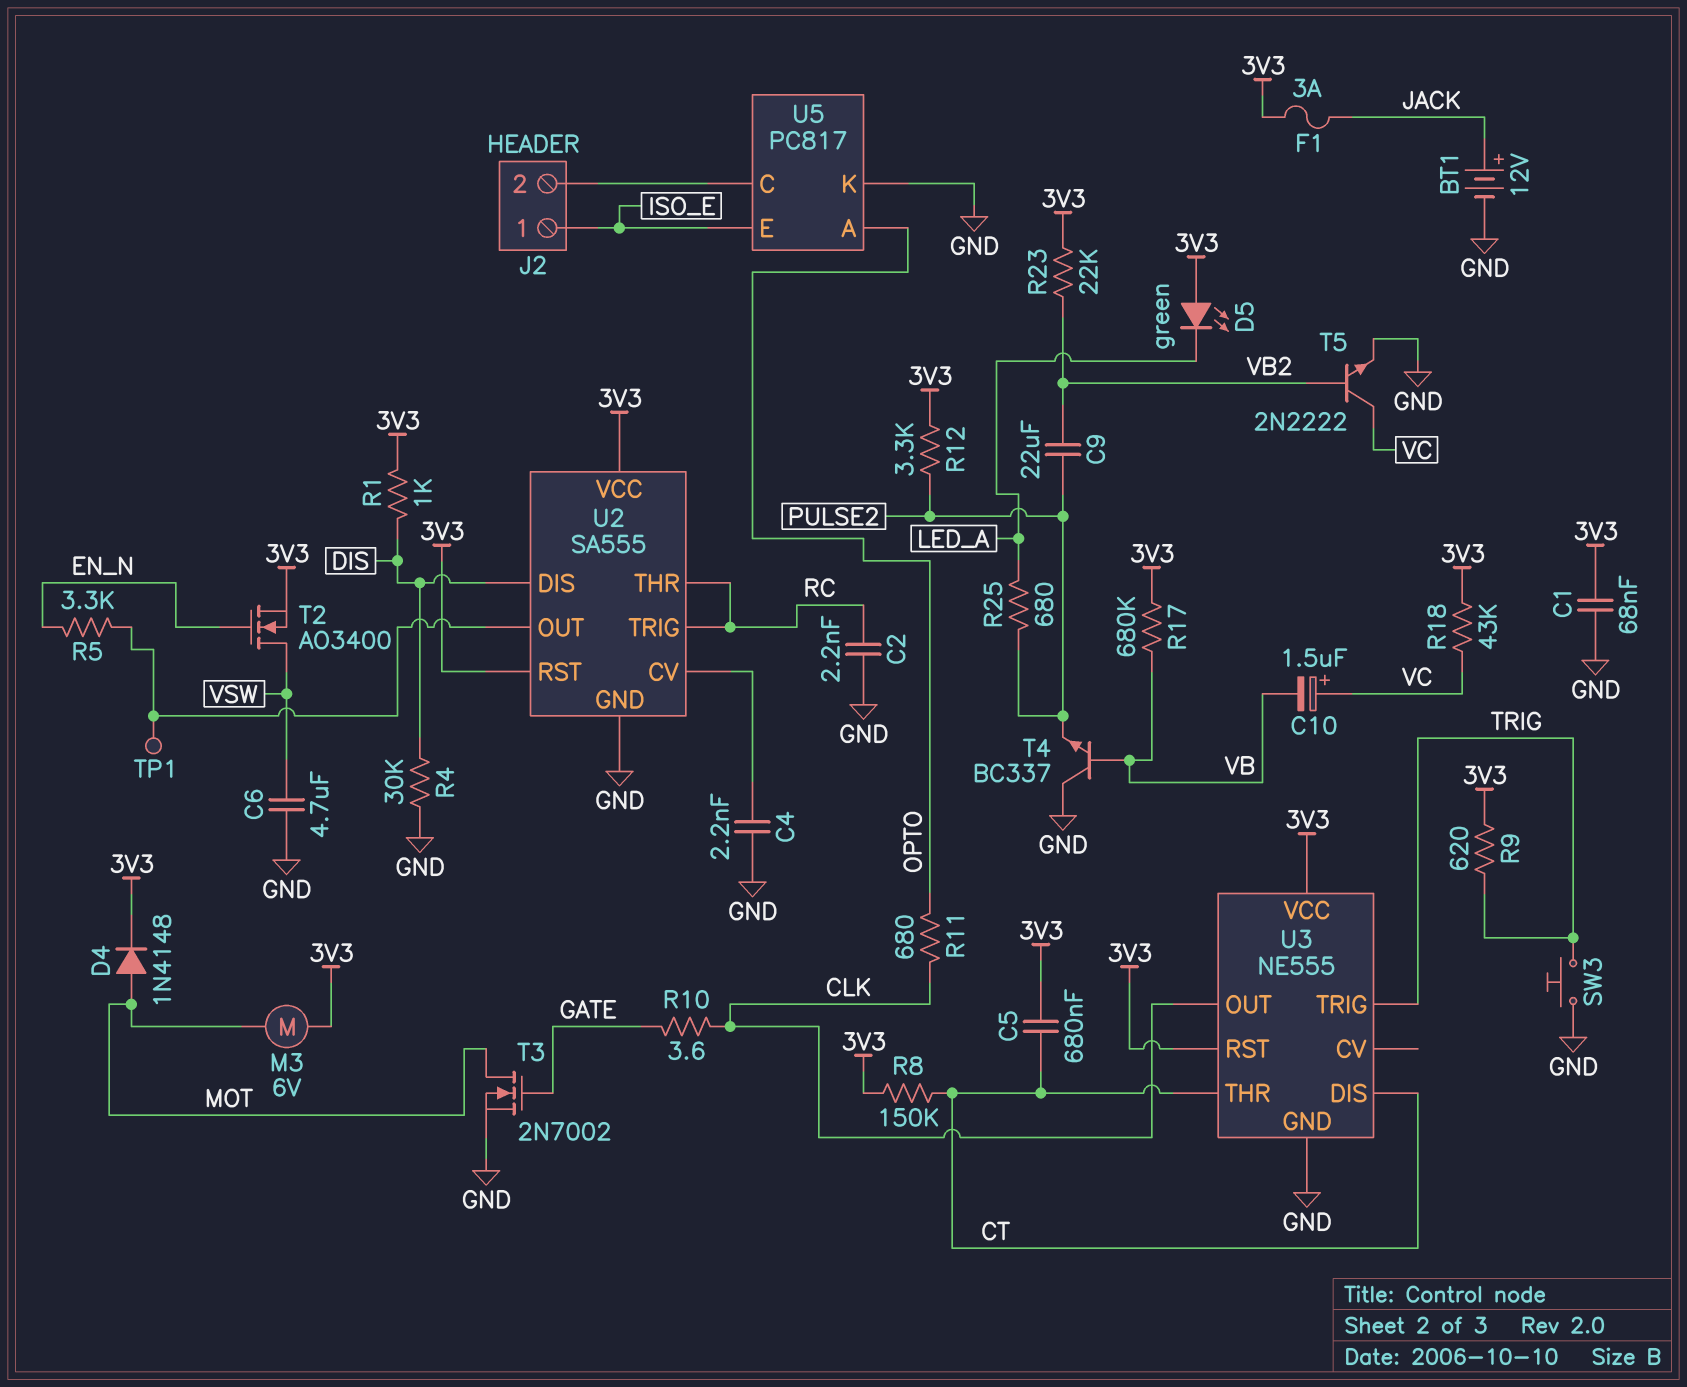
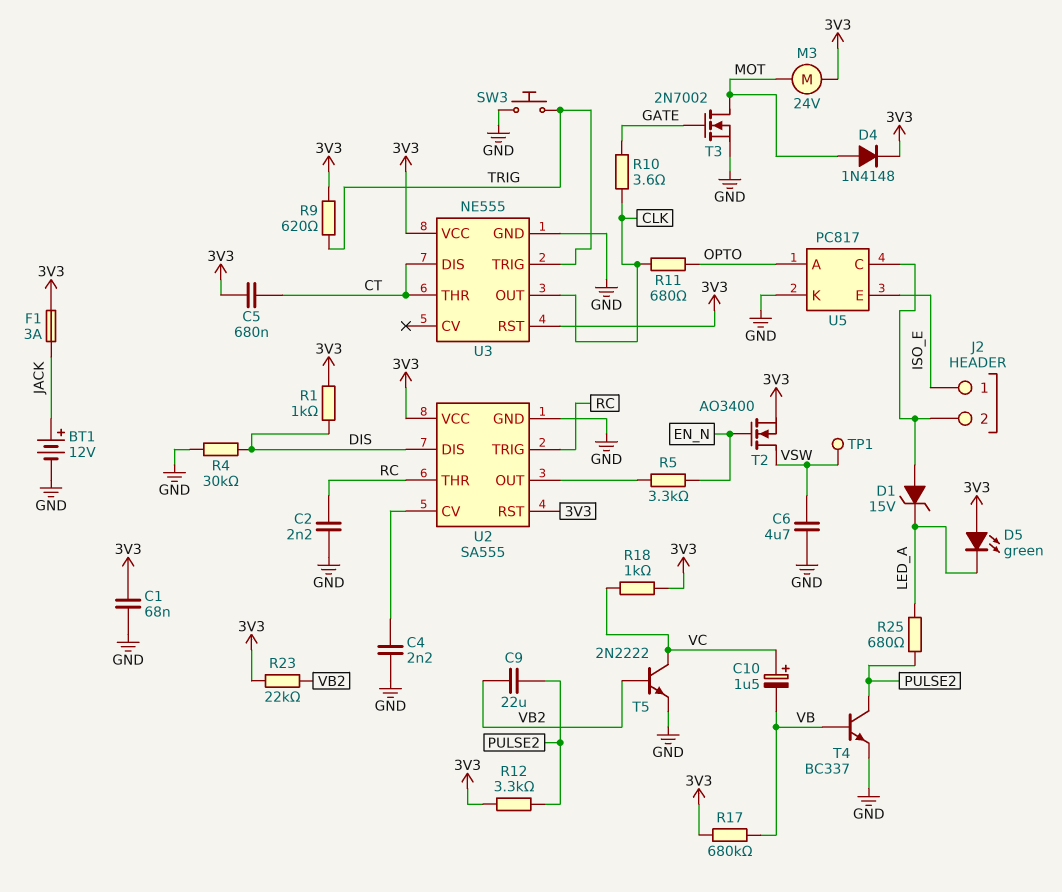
D1: none -> zener 15V (A J2/2, K LED_A)
M3: motor 6V (3V3, MOT) -> motor 24V (3V3, MOT)
R8: 150k (3V3, CT) -> none
R18: 43k (3V3, VC) -> 1k (3V3, VC)
T4: NPN BC337 (B VB, C GND, E PULSE2) -> NPN BC337 (B VB, C PULSE2, E GND)
TP1: test point (U2/OUT) -> test point (VSW)

